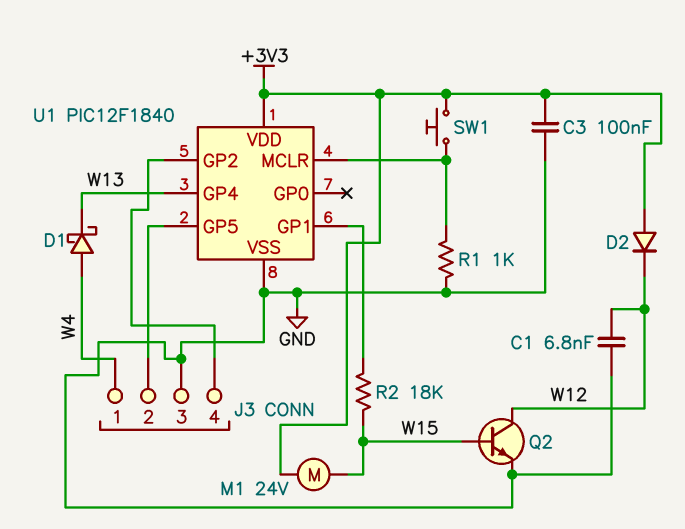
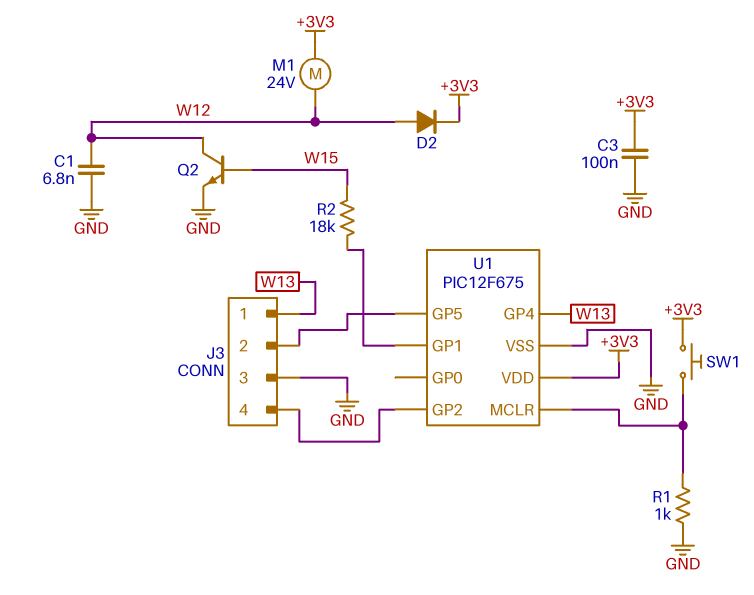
D1: schottky (A W4, K W13) -> none
D2: diode (A +3V3, K W12) -> diode (A W12, K +3V3)
J3 pin 1: W4 -> W13
M1: motor 24V (+3V3, W15) -> motor 24V (+3V3, W12)
U1: PIC12F1840 -> PIC12F675

